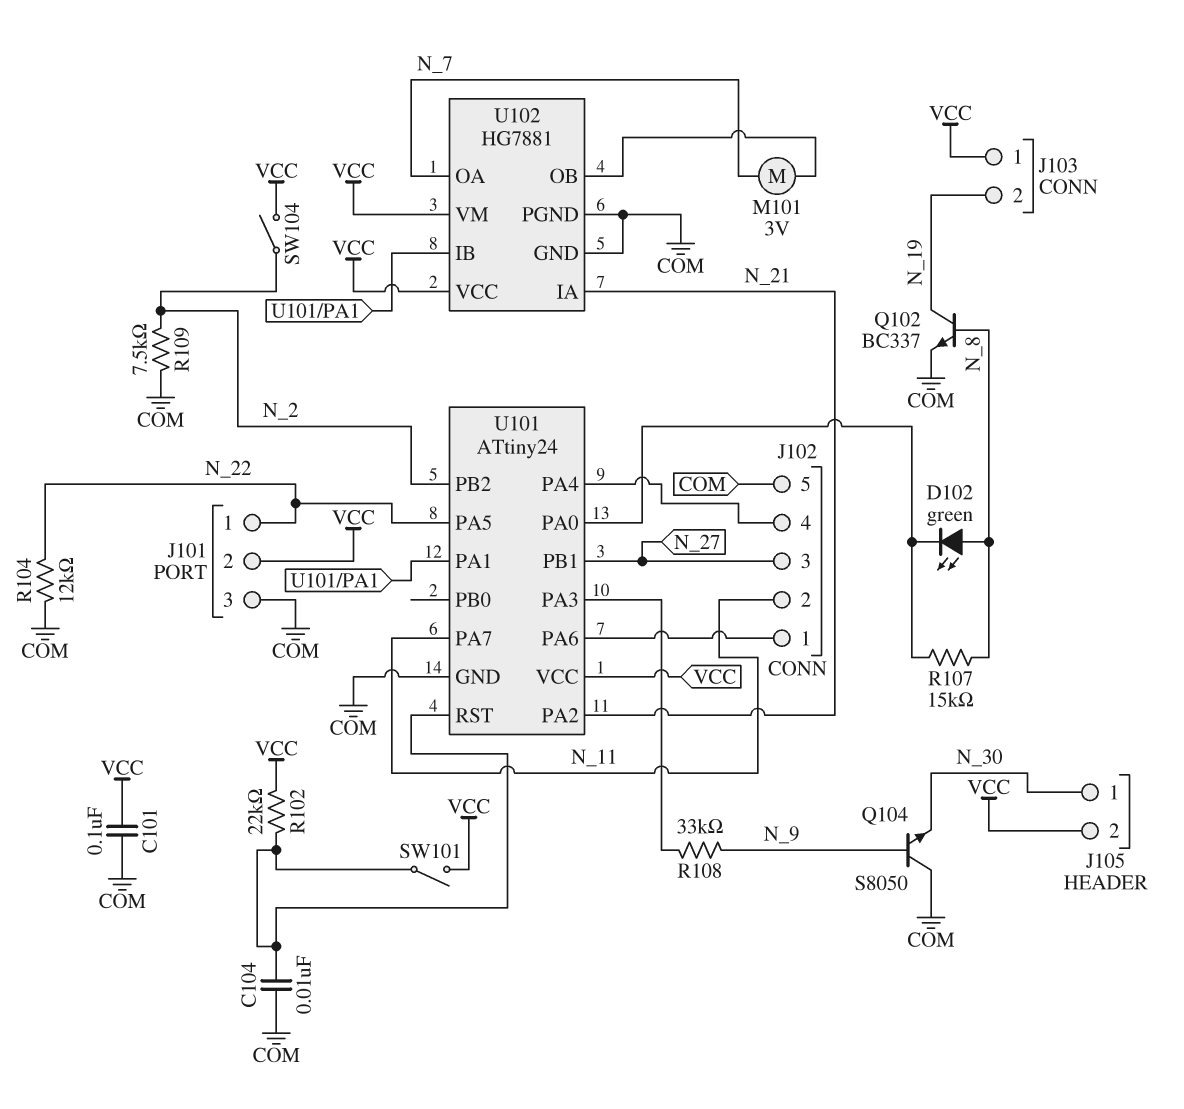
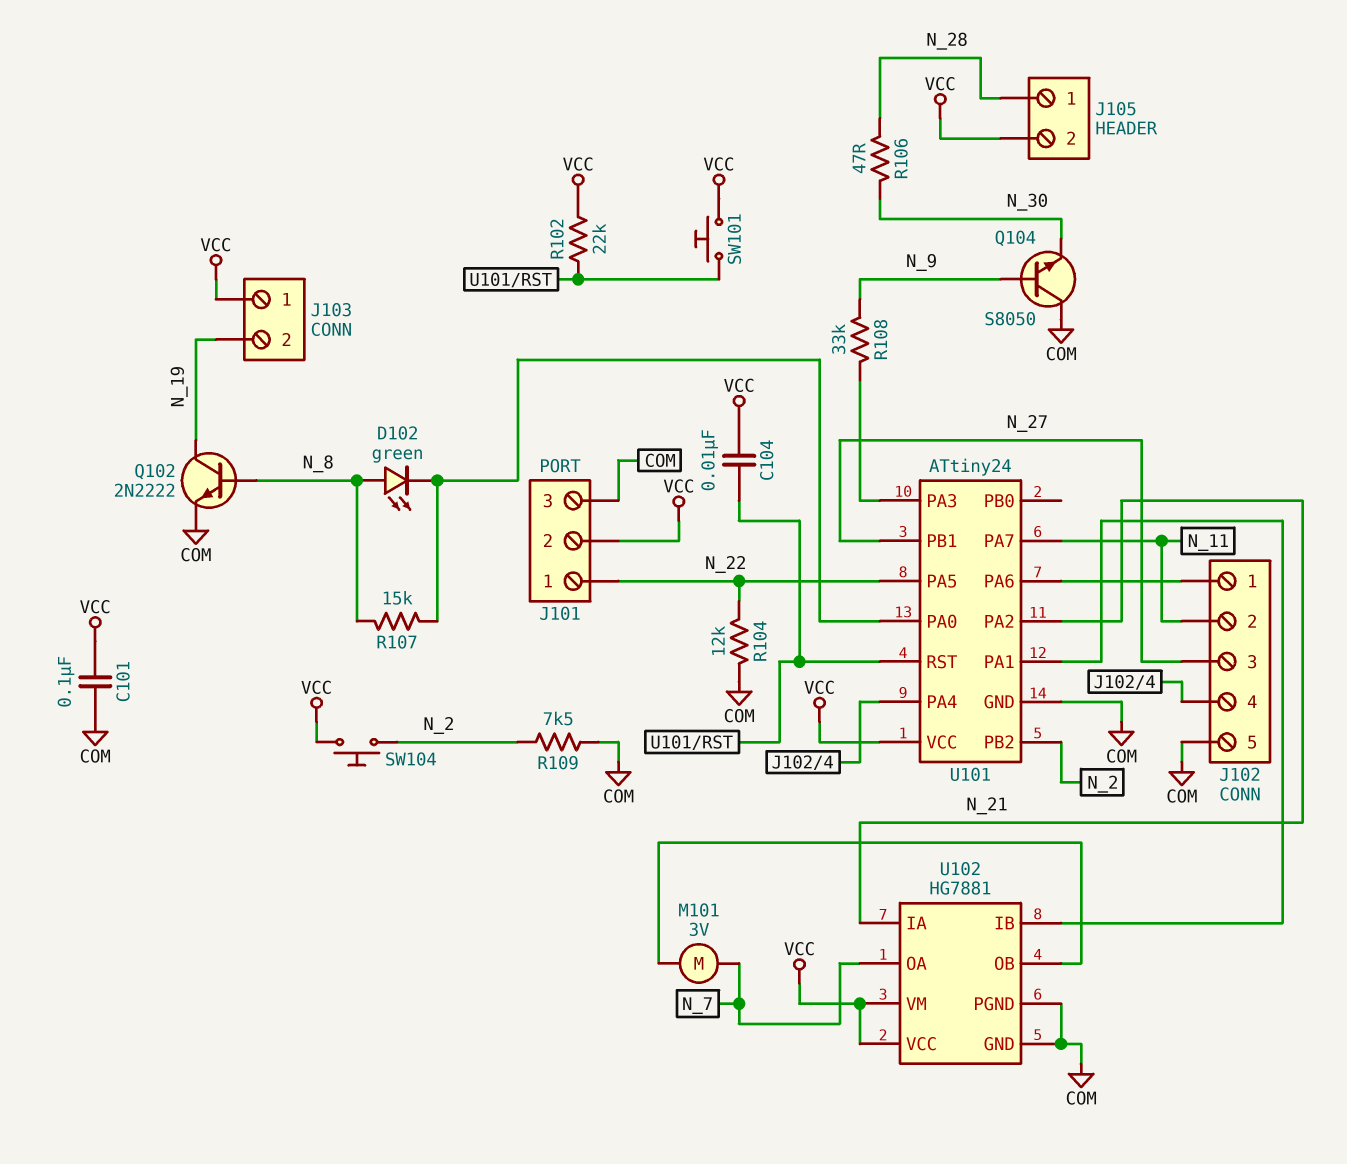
C104: 10nF (COM, U101/RST) -> 10nF (U101/RST, VCC)
J105 pin 1: N_30 -> N_28
Q102: NPN BC337 (B N_8, C N_19, E COM) -> NPN 2N2222 (B N_8, C N_19, E COM)
R106: none -> 47 (N_28, N_30)
SW101: switch (U101/RST, VCC) -> button (U101/RST, VCC)
SW104: switch (N_2, VCC) -> button (N_2, VCC)

